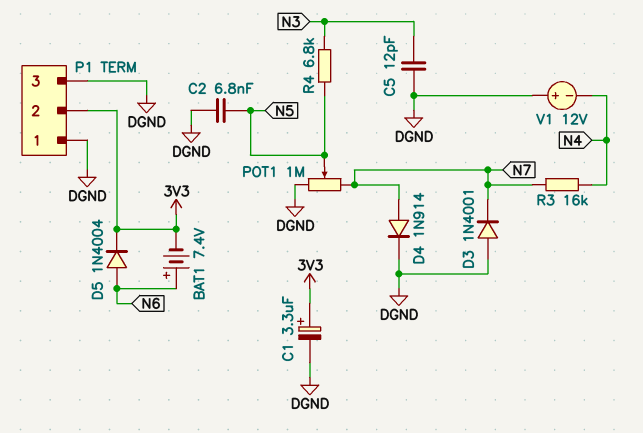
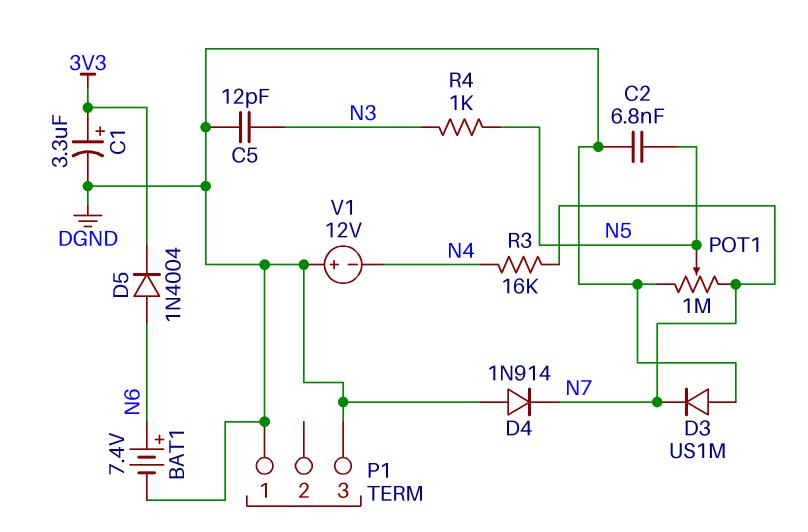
BAT1: 7.4V (plus N6, minus 3V3) -> 7.4V (plus N6, minus DGND)
D3: diode 1N4001 (A DGND, K N7) -> diode US1M (A DGND, K N7)
D4: diode 1N914 (A N7, K DGND) -> diode 1N914 (A DGND, K N7)
P1 pin 2: 3V3 -> none
R4: 6.8k (N3, N5) -> 1k (N3, N5)

